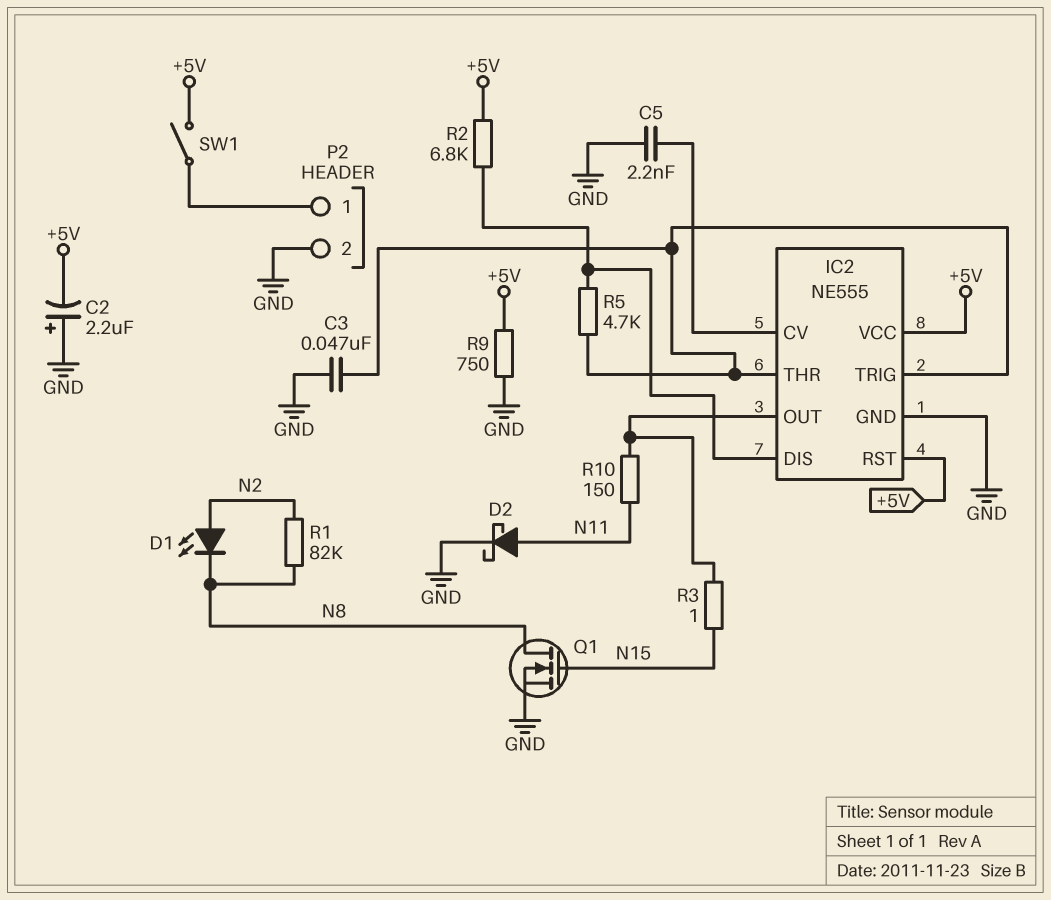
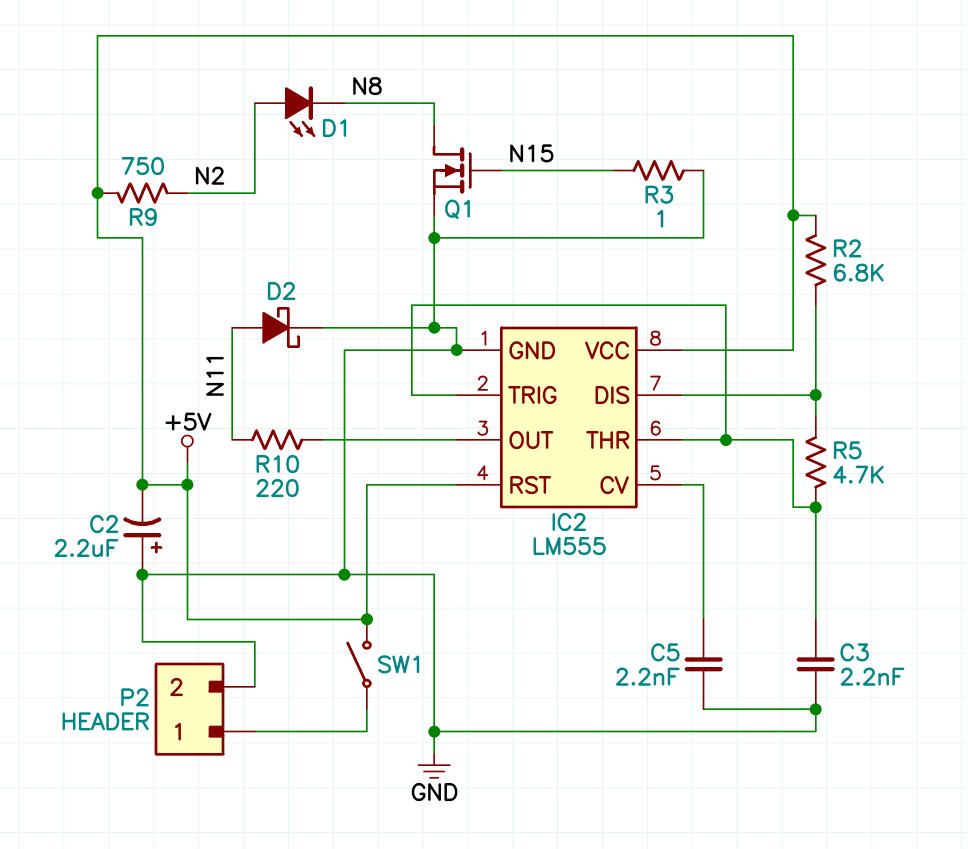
C3: 47nF (GND, IC2/THR) -> 2.2nF (GND, IC2/THR)
IC2: NE555 -> LM555
R1: 82k (N2, N8) -> none
R3: 1 (IC2/OUT, N15) -> 1 (GND, N15)
R9: 750 (+5V, GND) -> 750 (+5V, N2)
R10: 150 (IC2/OUT, N11) -> 220 (IC2/OUT, N11)

